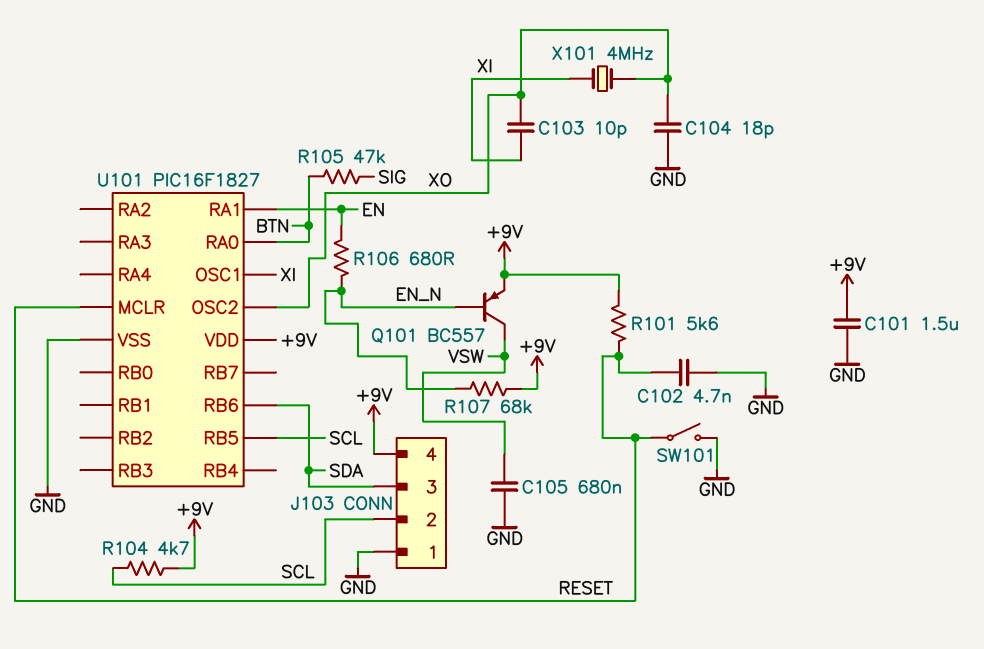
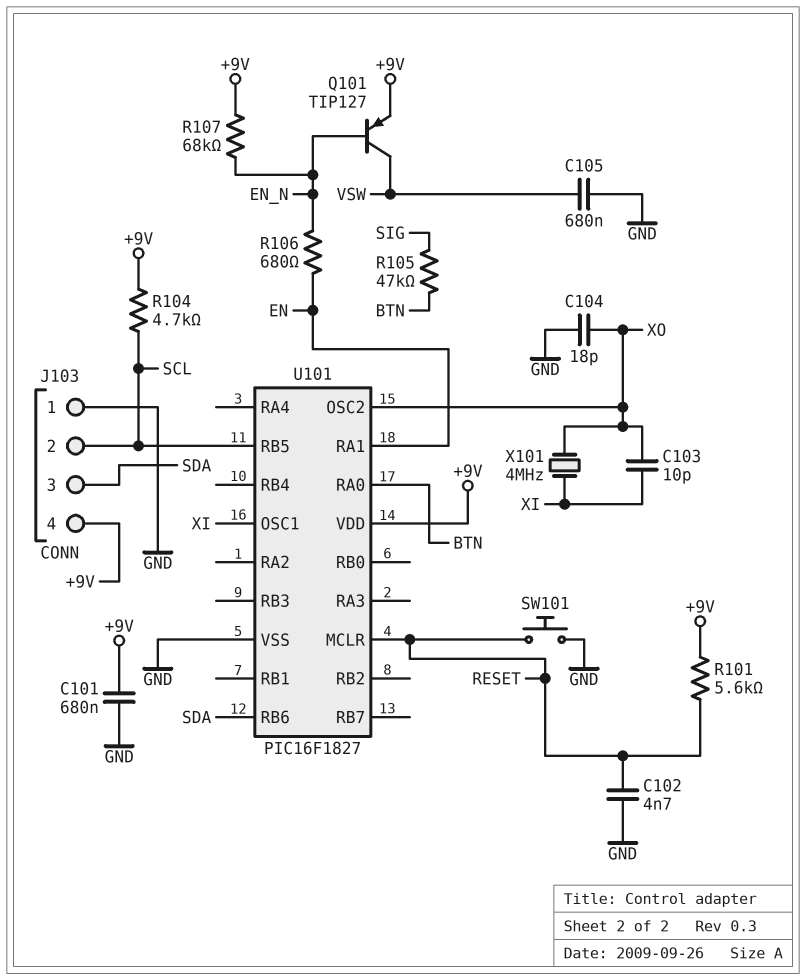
C101: 1.5uF (+9V, GND) -> 680nF (+9V, GND)
Q101: PNP BC557 (B EN_N, C VSW, E +9V) -> PNP TIP127 (B EN_N, C VSW, E +9V)
SW101: switch (GND, RESET) -> button (GND, RESET)

